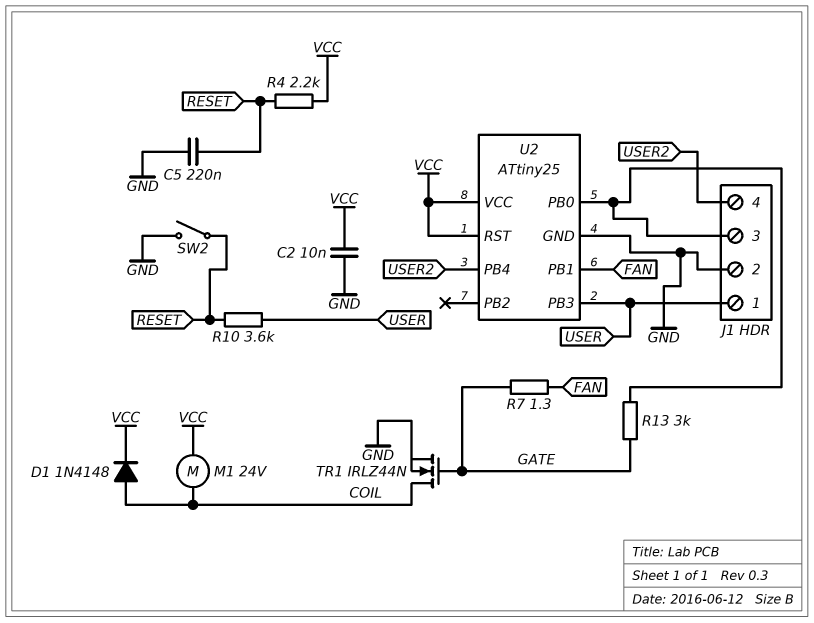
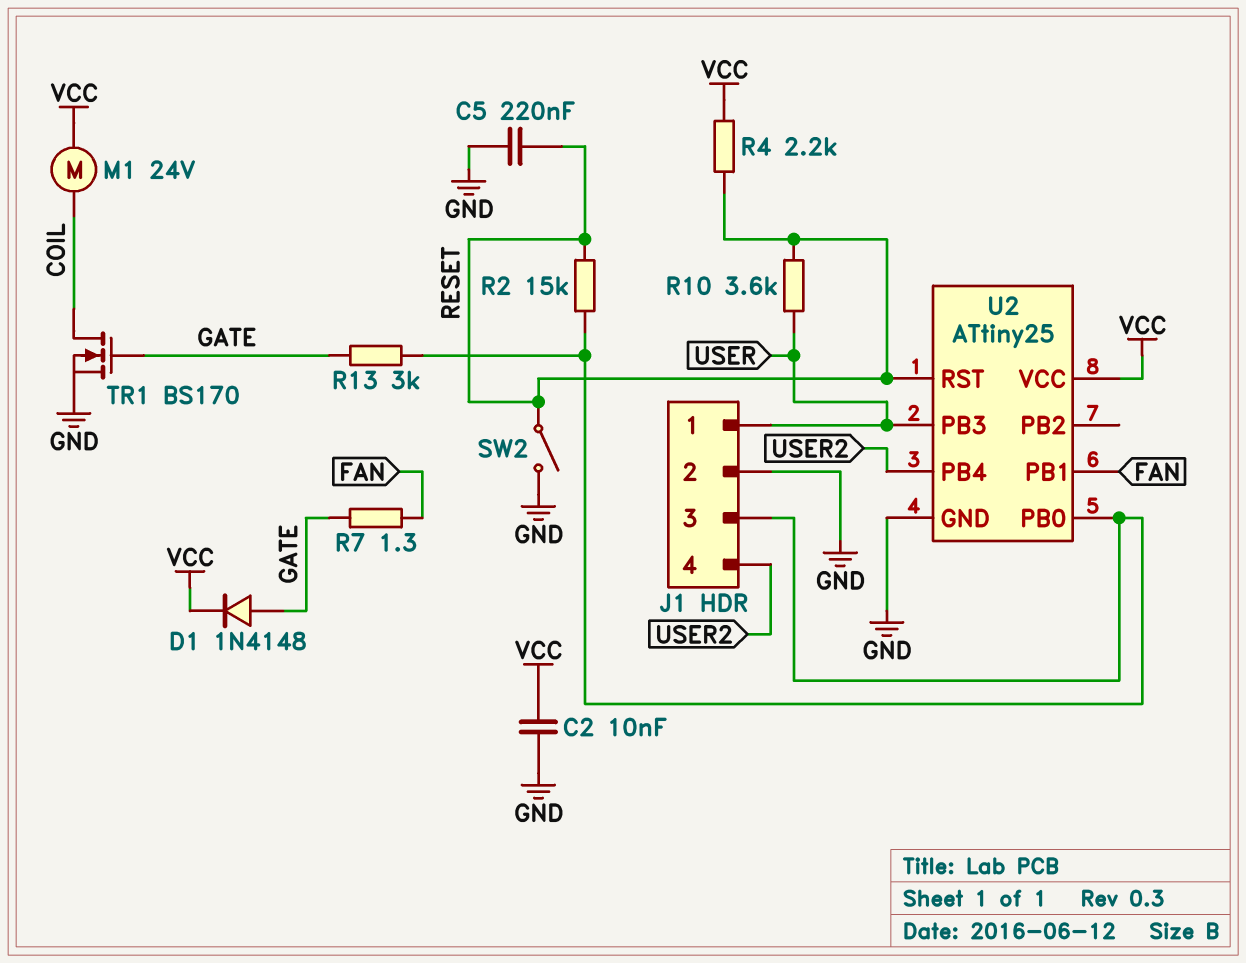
D1: diode 1N4148 (A COIL, K VCC) -> diode 1N4148 (A GATE, K VCC)
R2: none -> 15k (J1/3, RESET)
TR1: NMOS IRLZ44N (G GATE, D COIL, S GND) -> NMOS BS170 (G GATE, D COIL, S GND)
U2 pin RST: VCC -> RESET

